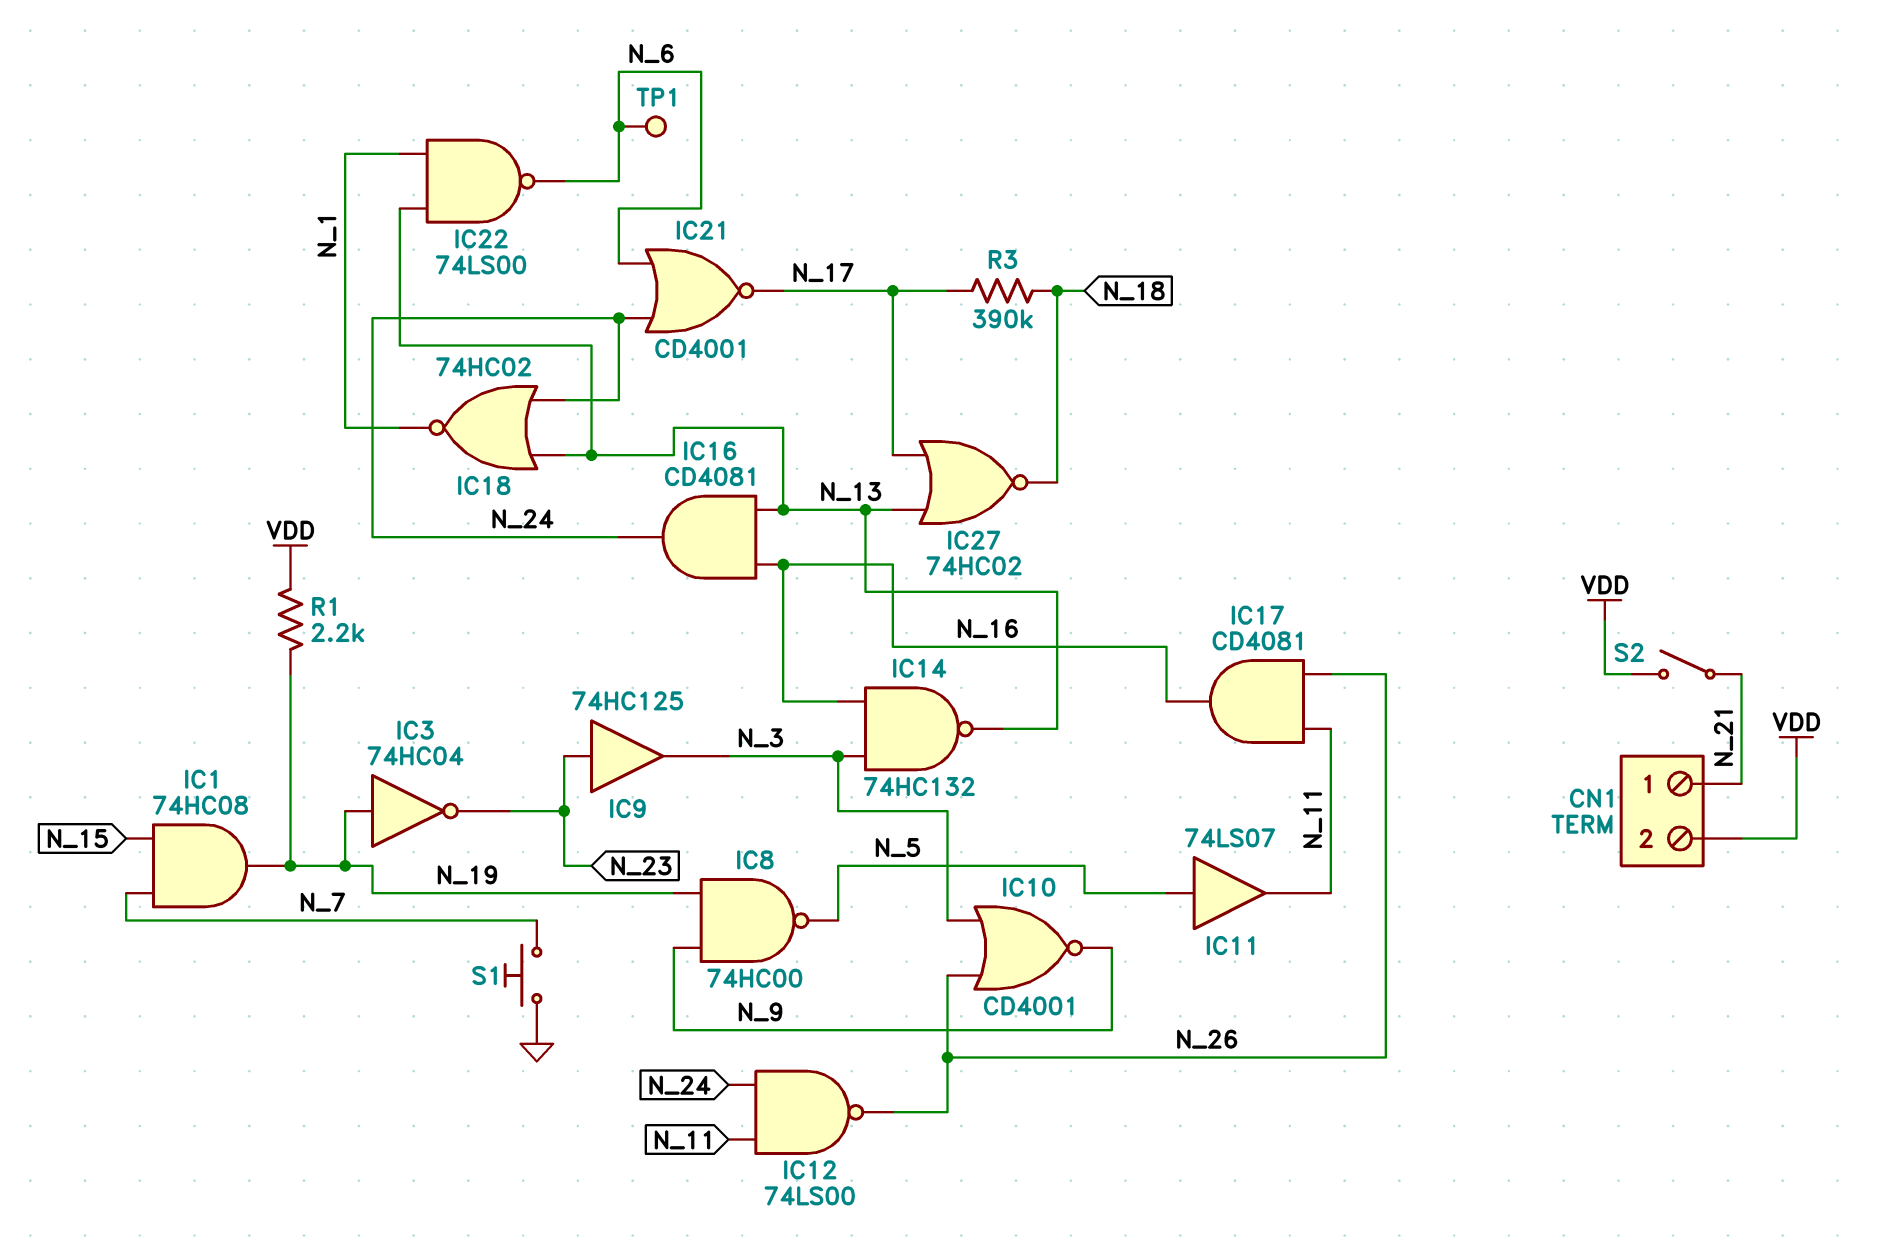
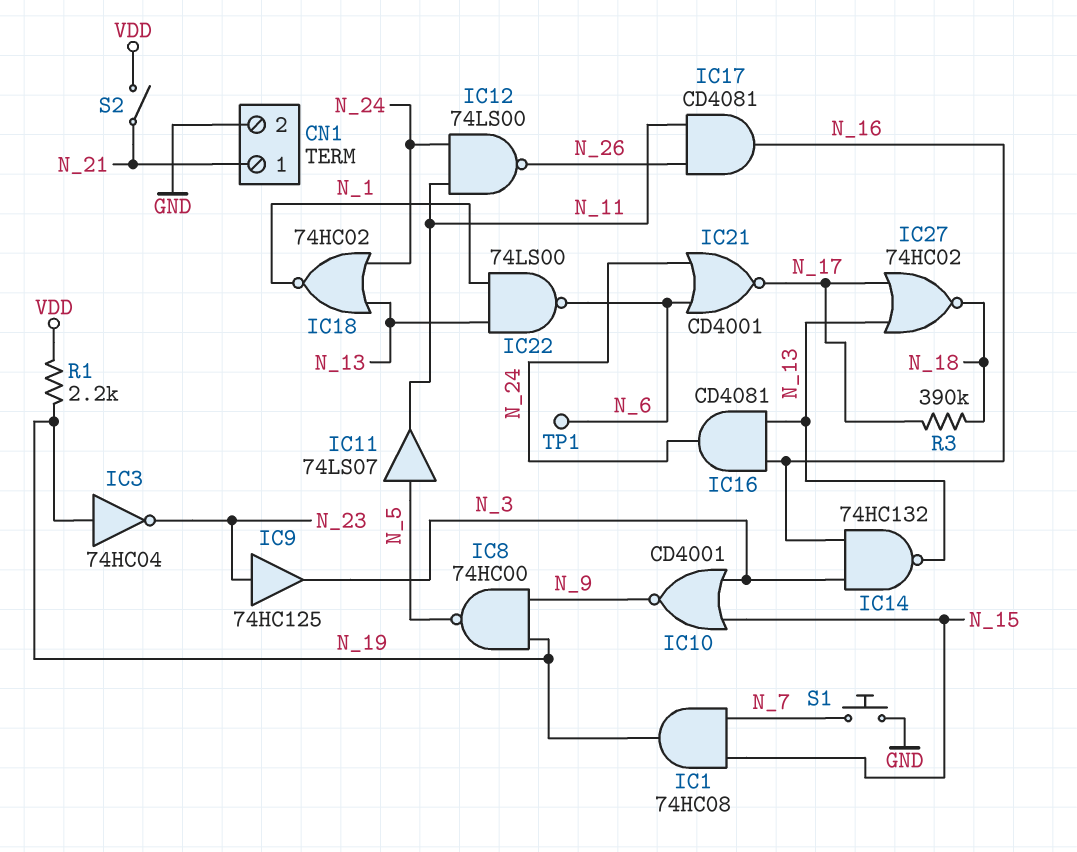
CN1 pin 2: VDD -> GND
IC10: NOR CD4001 (in N_3, in N_26, out N_9) -> NOR CD4001 (in N_3, in N_15, out N_9)

